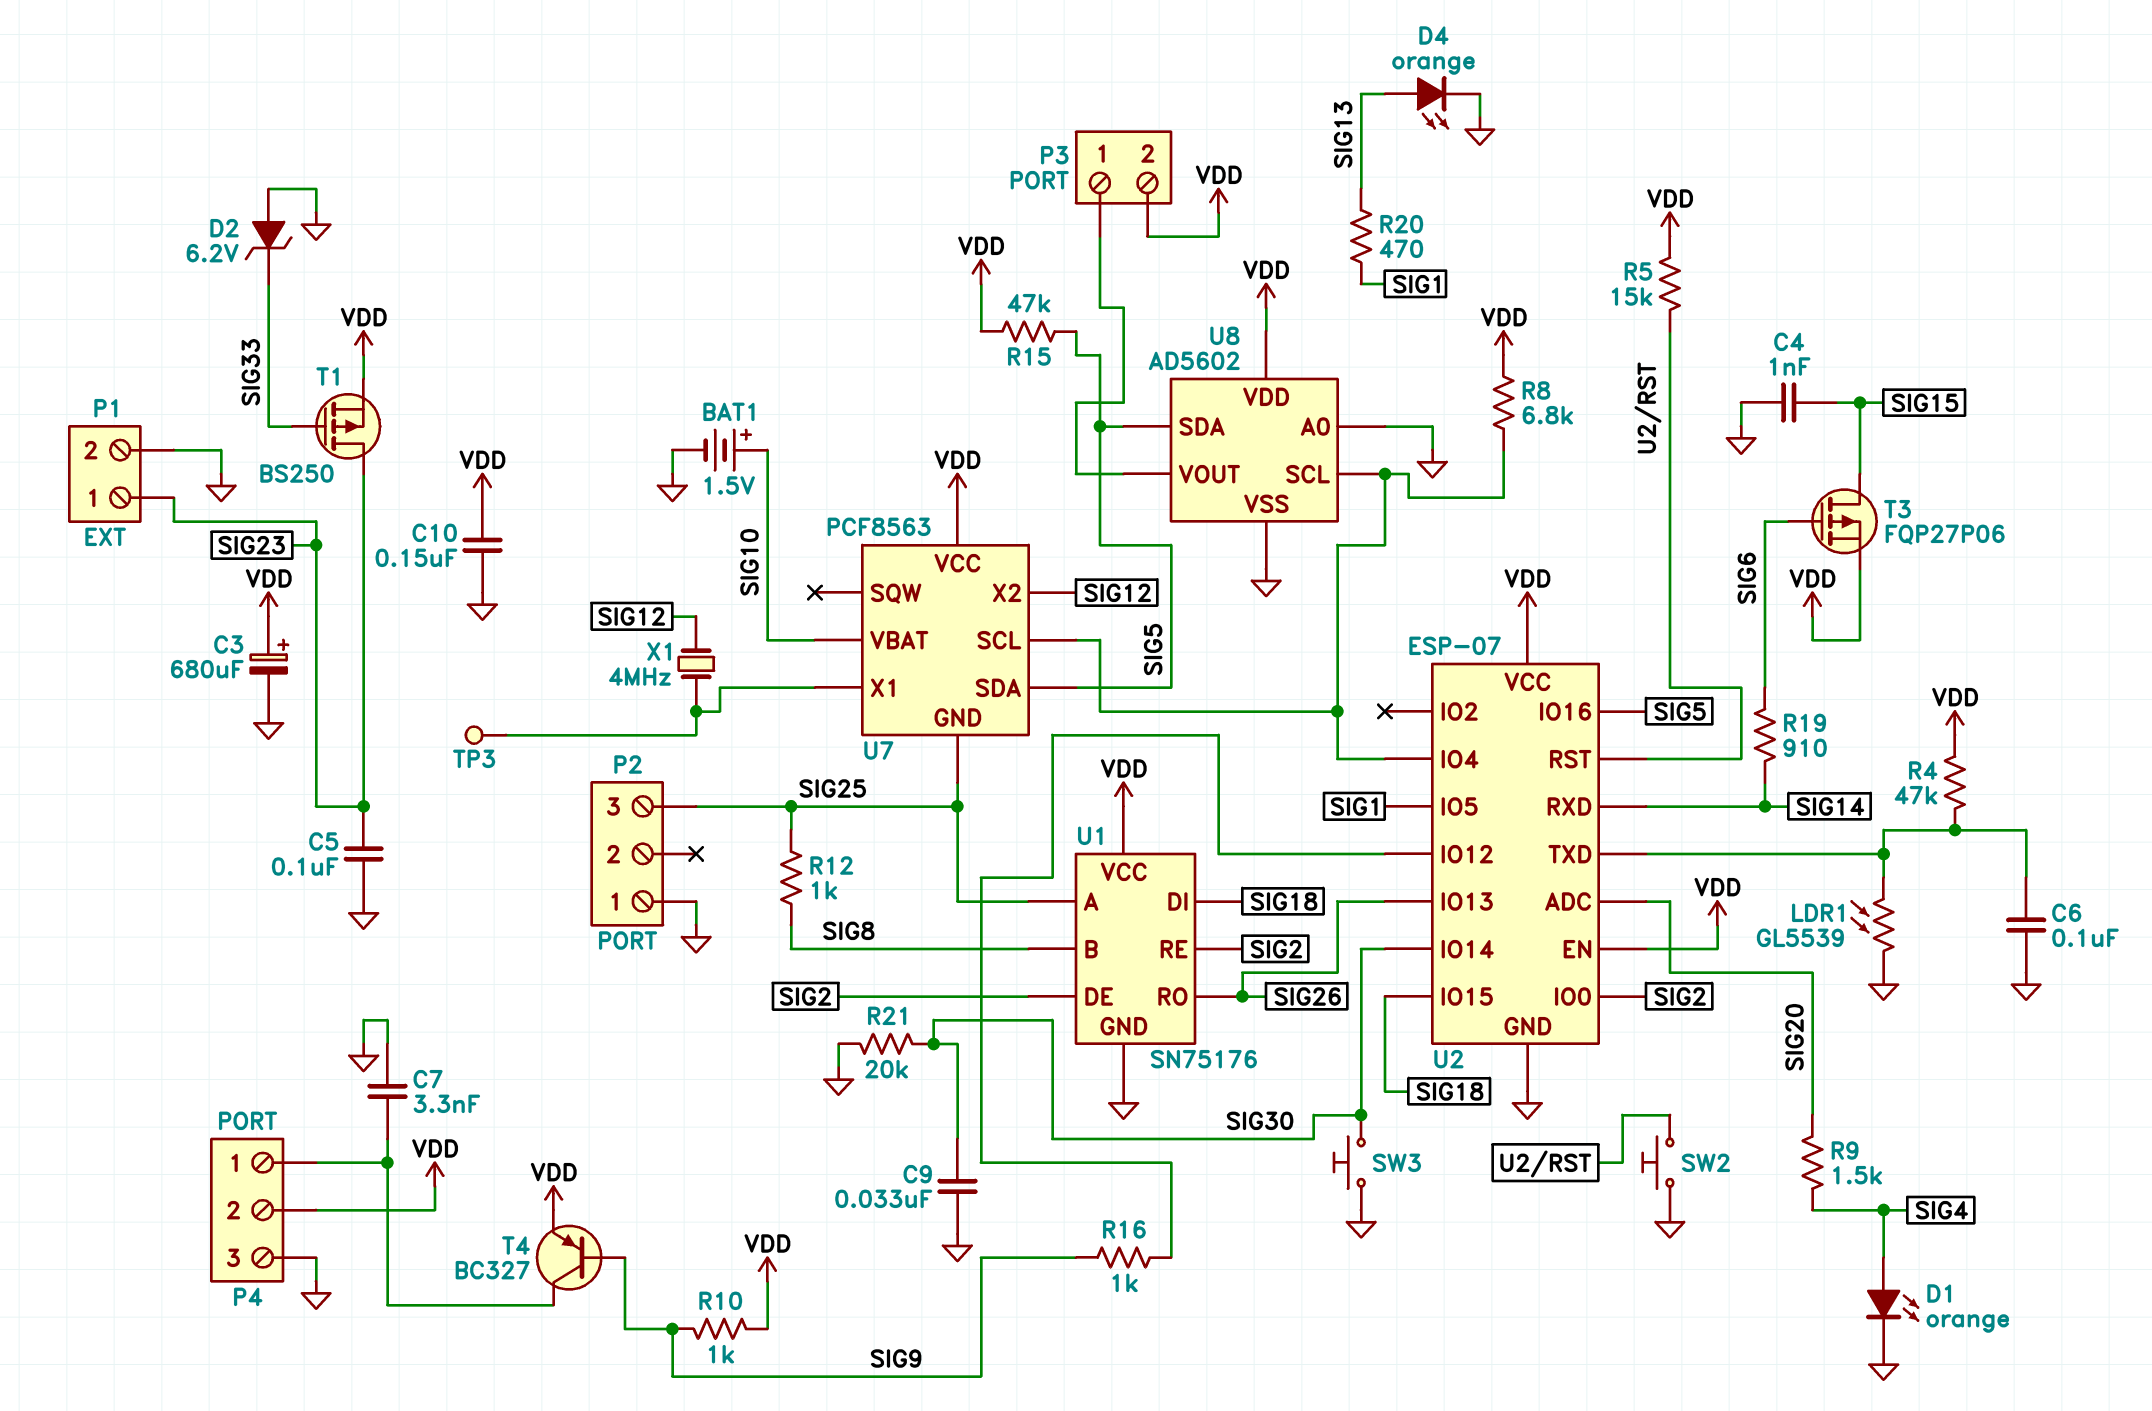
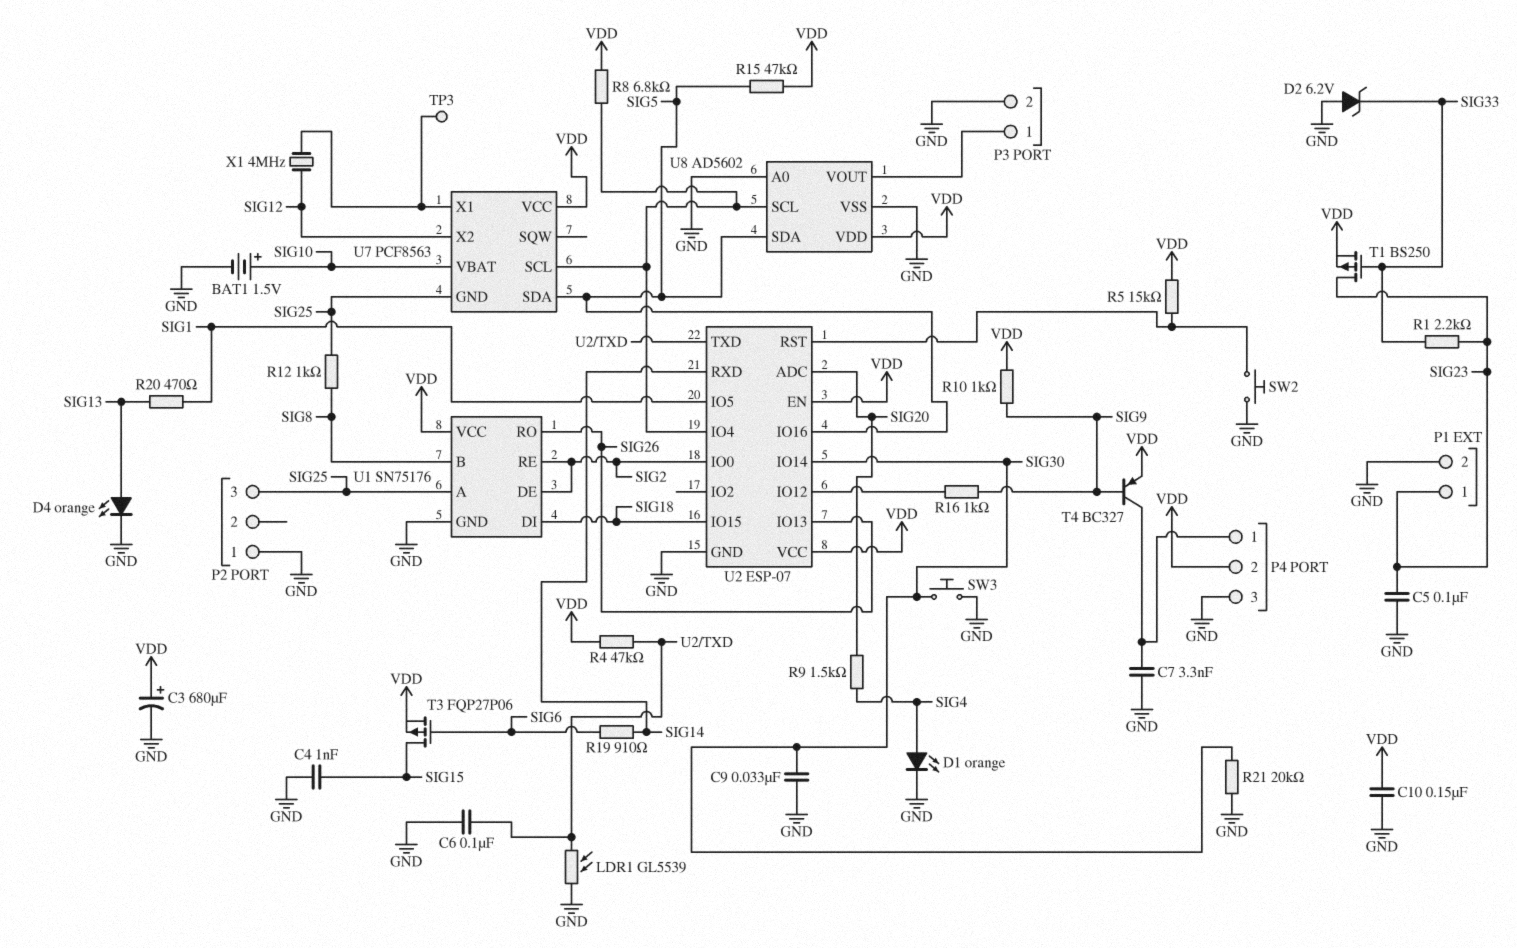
P3 pin 2: VDD -> GND
R1: none -> 2.2k (SIG23, SIG33)

